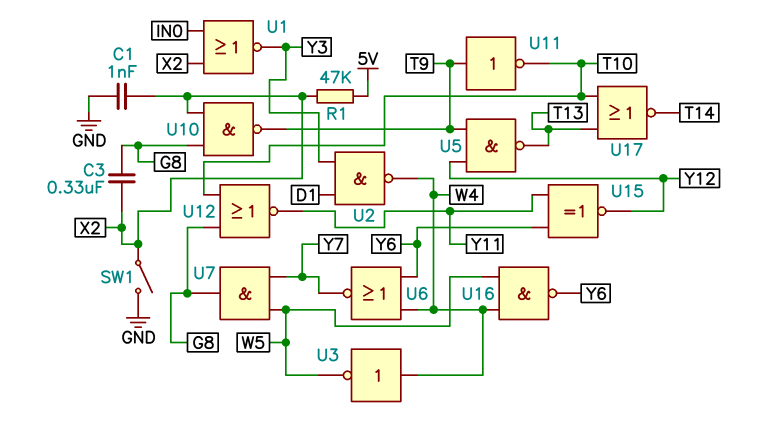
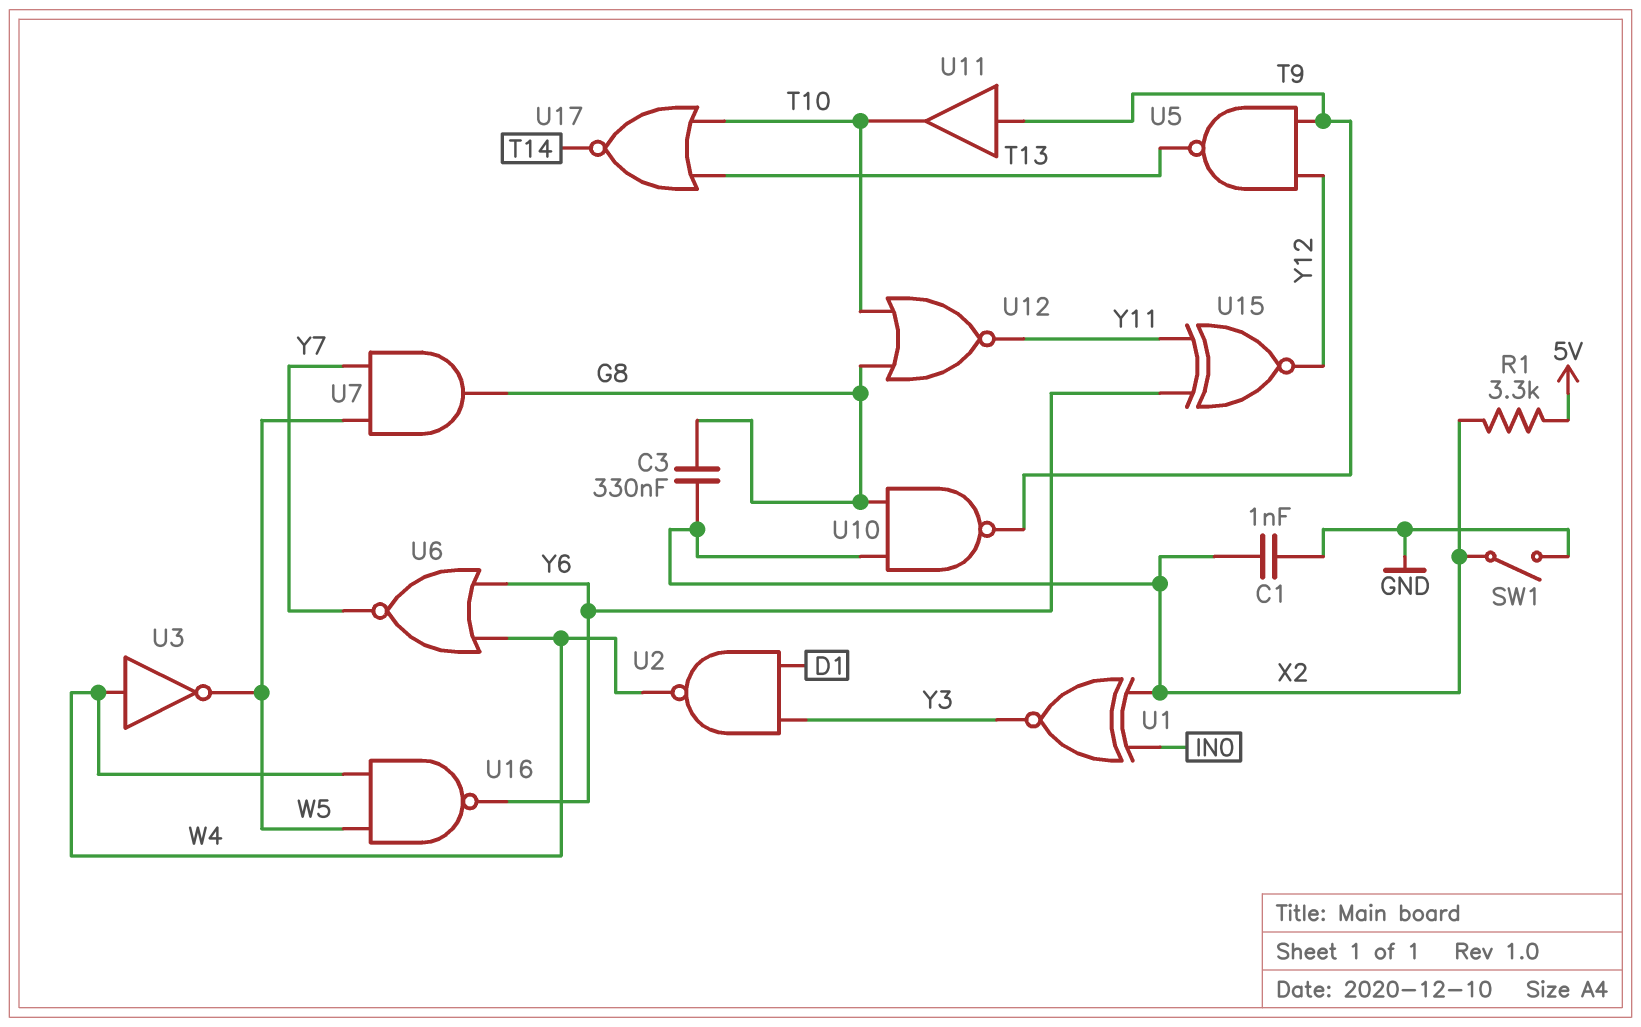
R1: 47k (5V, X2) -> 3.3k (5V, X2)
U1: NOR (in IN0, in X2, out Y3) -> XNOR (in IN0, in X2, out Y3)
U11: NOT (in T9, out T10) -> buffer (in T9, out T10)

